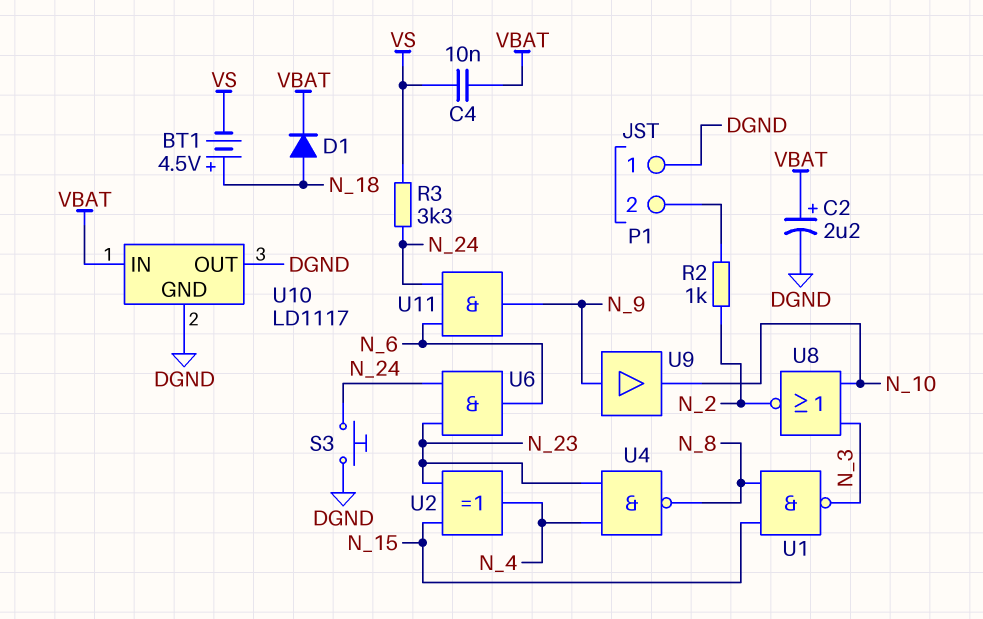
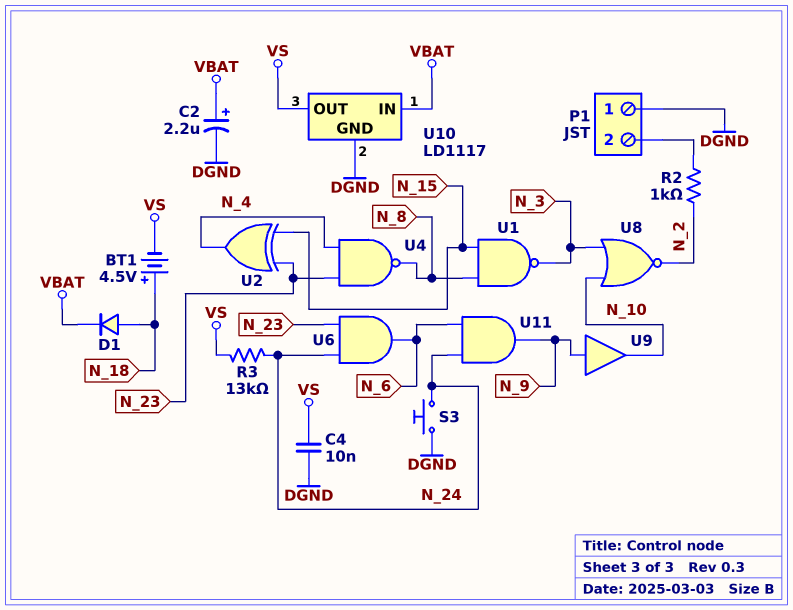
C4: 10nF (VBAT, VS) -> 10nF (DGND, VS)
R3: 3.3k (N_24, VS) -> 13k (N_24, VS)
U10 pin OUT: DGND -> VS

